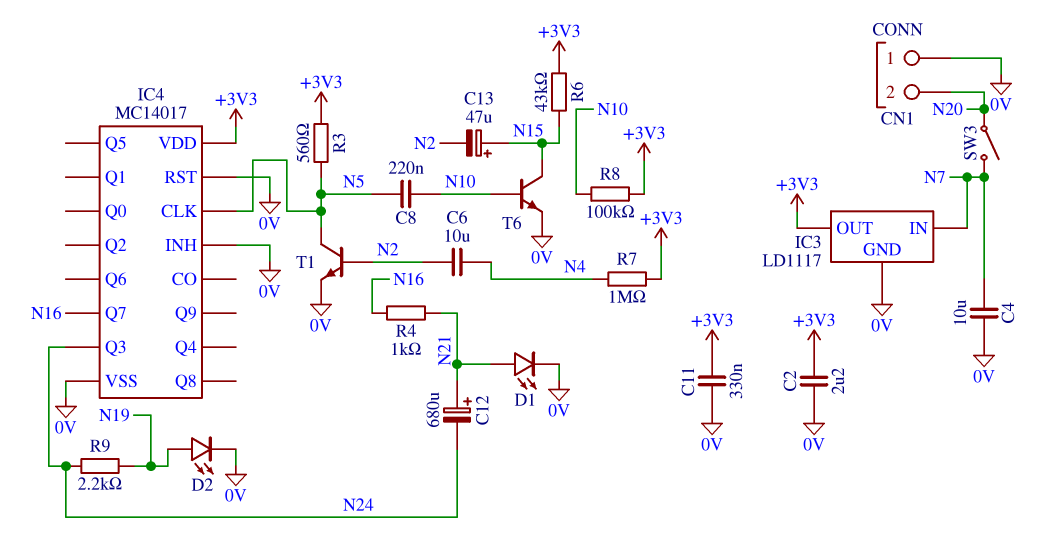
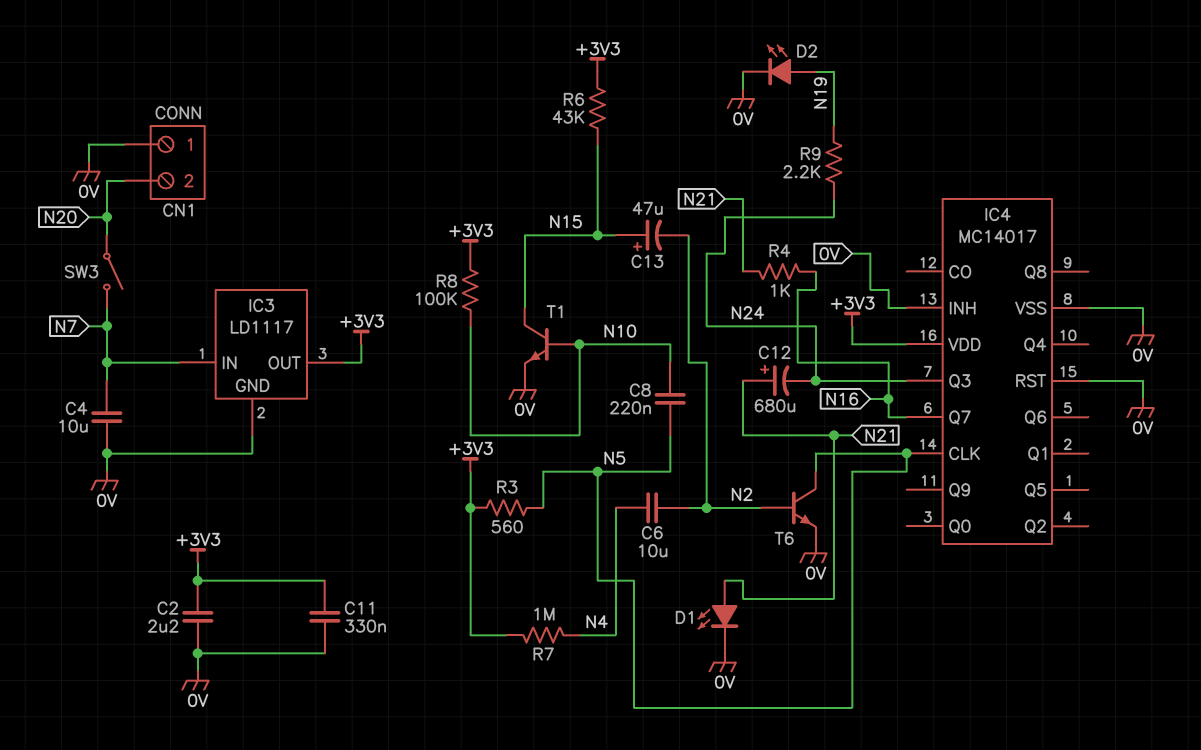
T1: NPN (B N2, C N5, E 0V) -> NPN (B N10, C N15, E 0V)
T6: NPN (B N10, C N15, E 0V) -> NPN (B N2, C N5, E 0V)

